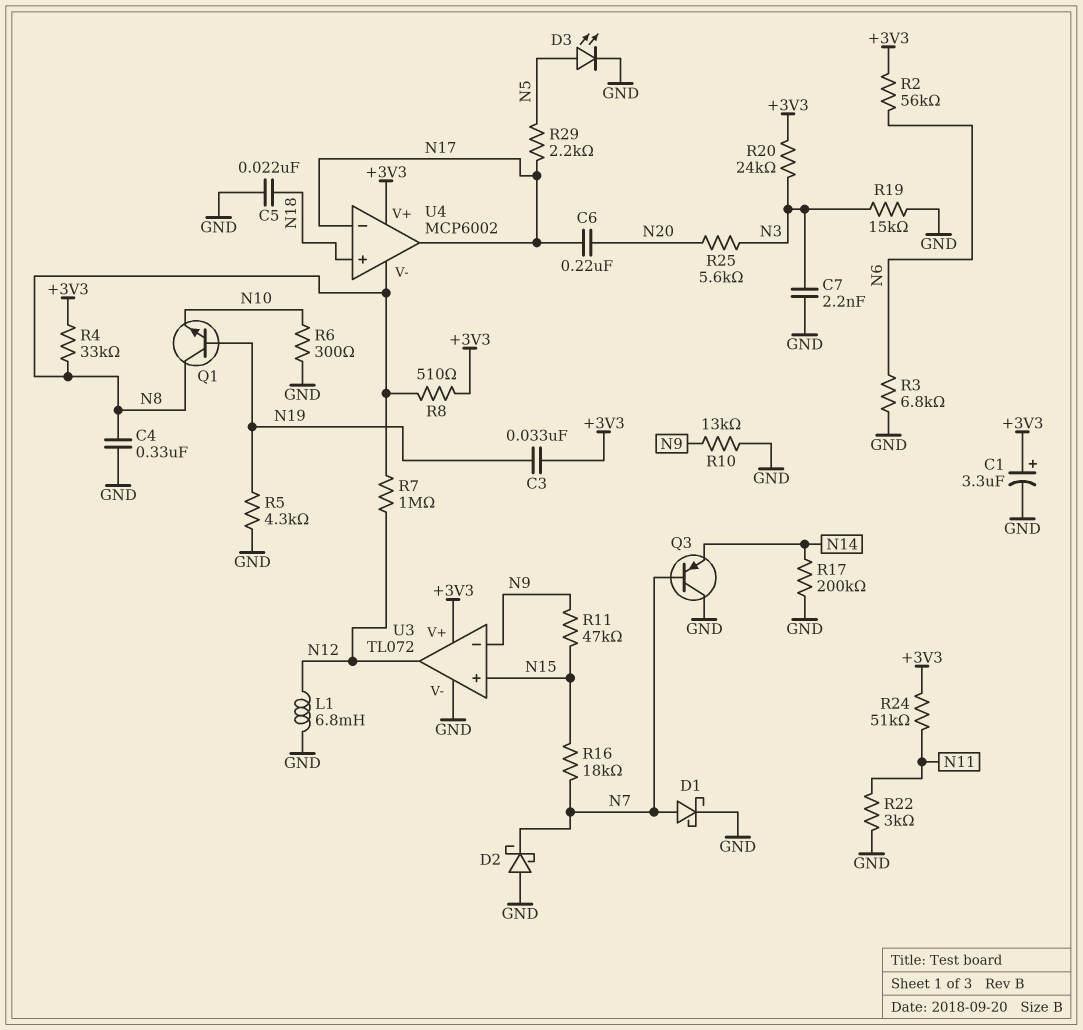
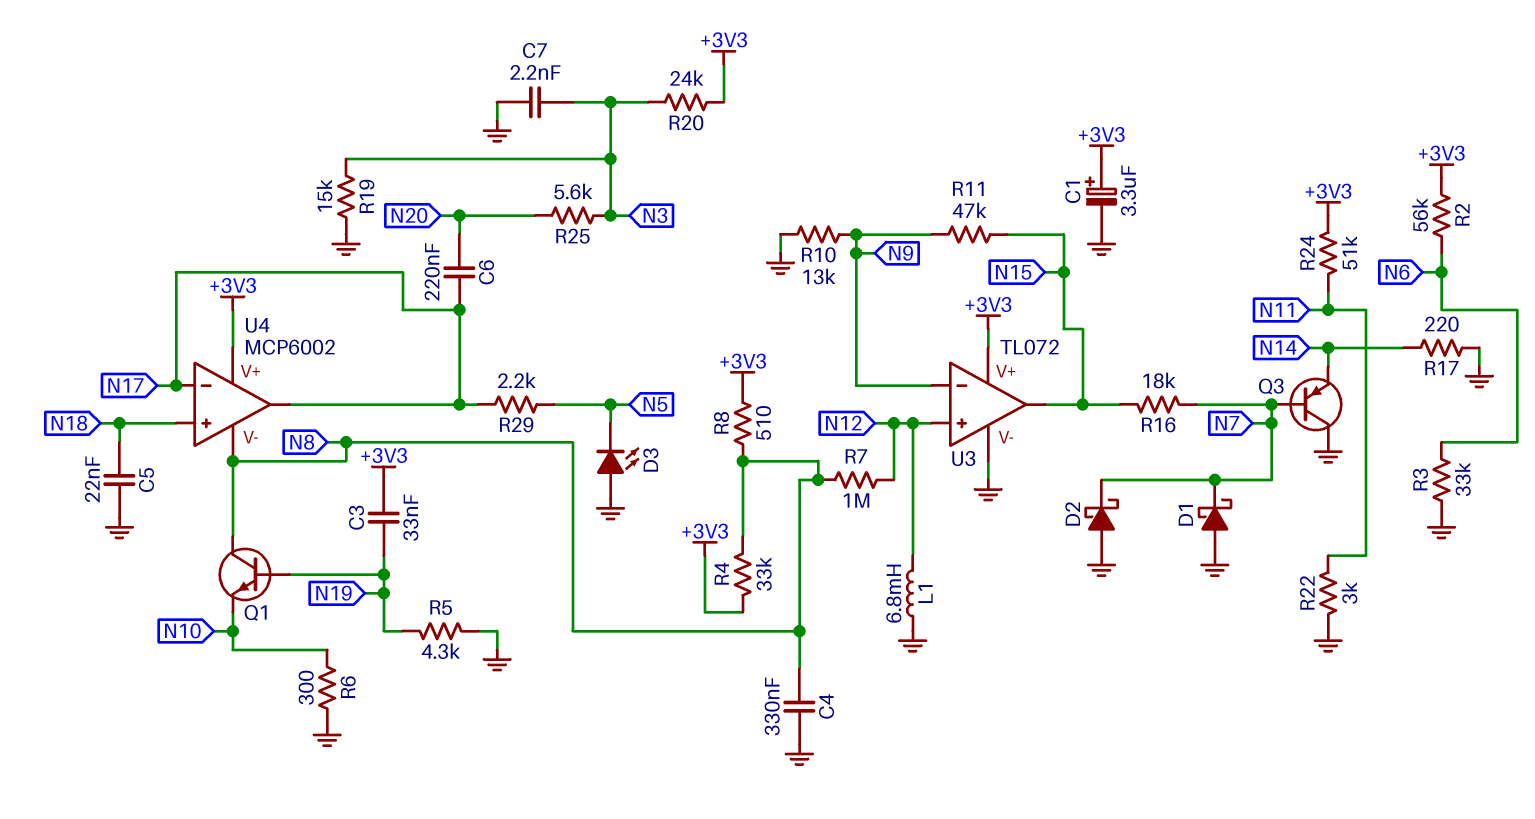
D1: schottky (A N7, K GND) -> schottky (A GND, K N7)
D3: LED (A N5, K GND) -> LED (A GND, K N5)
R3: 6.8k (GND, N6) -> 33k (GND, N6)
R17: 200k (GND, N14) -> 220 (GND, N14)
U3 pin in+: N15 -> N12
U3 pin out: N12 -> N15

